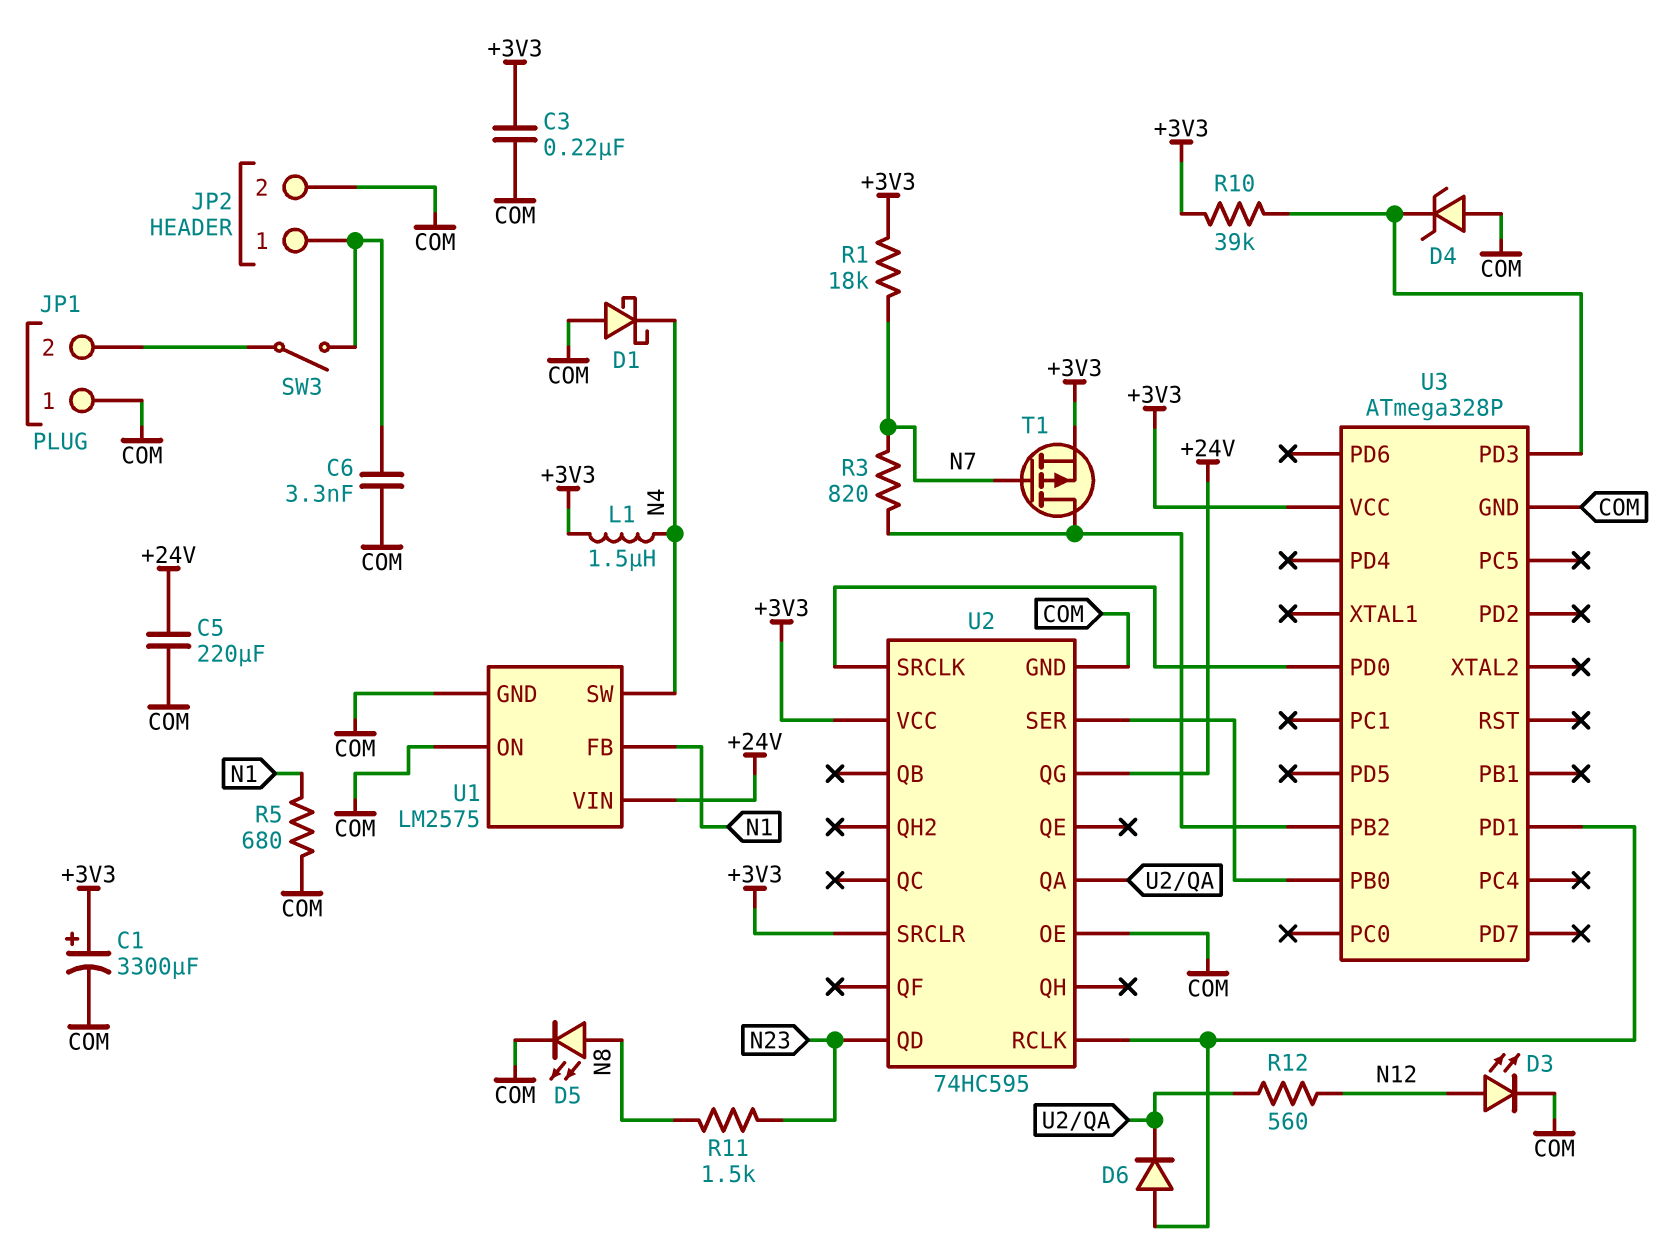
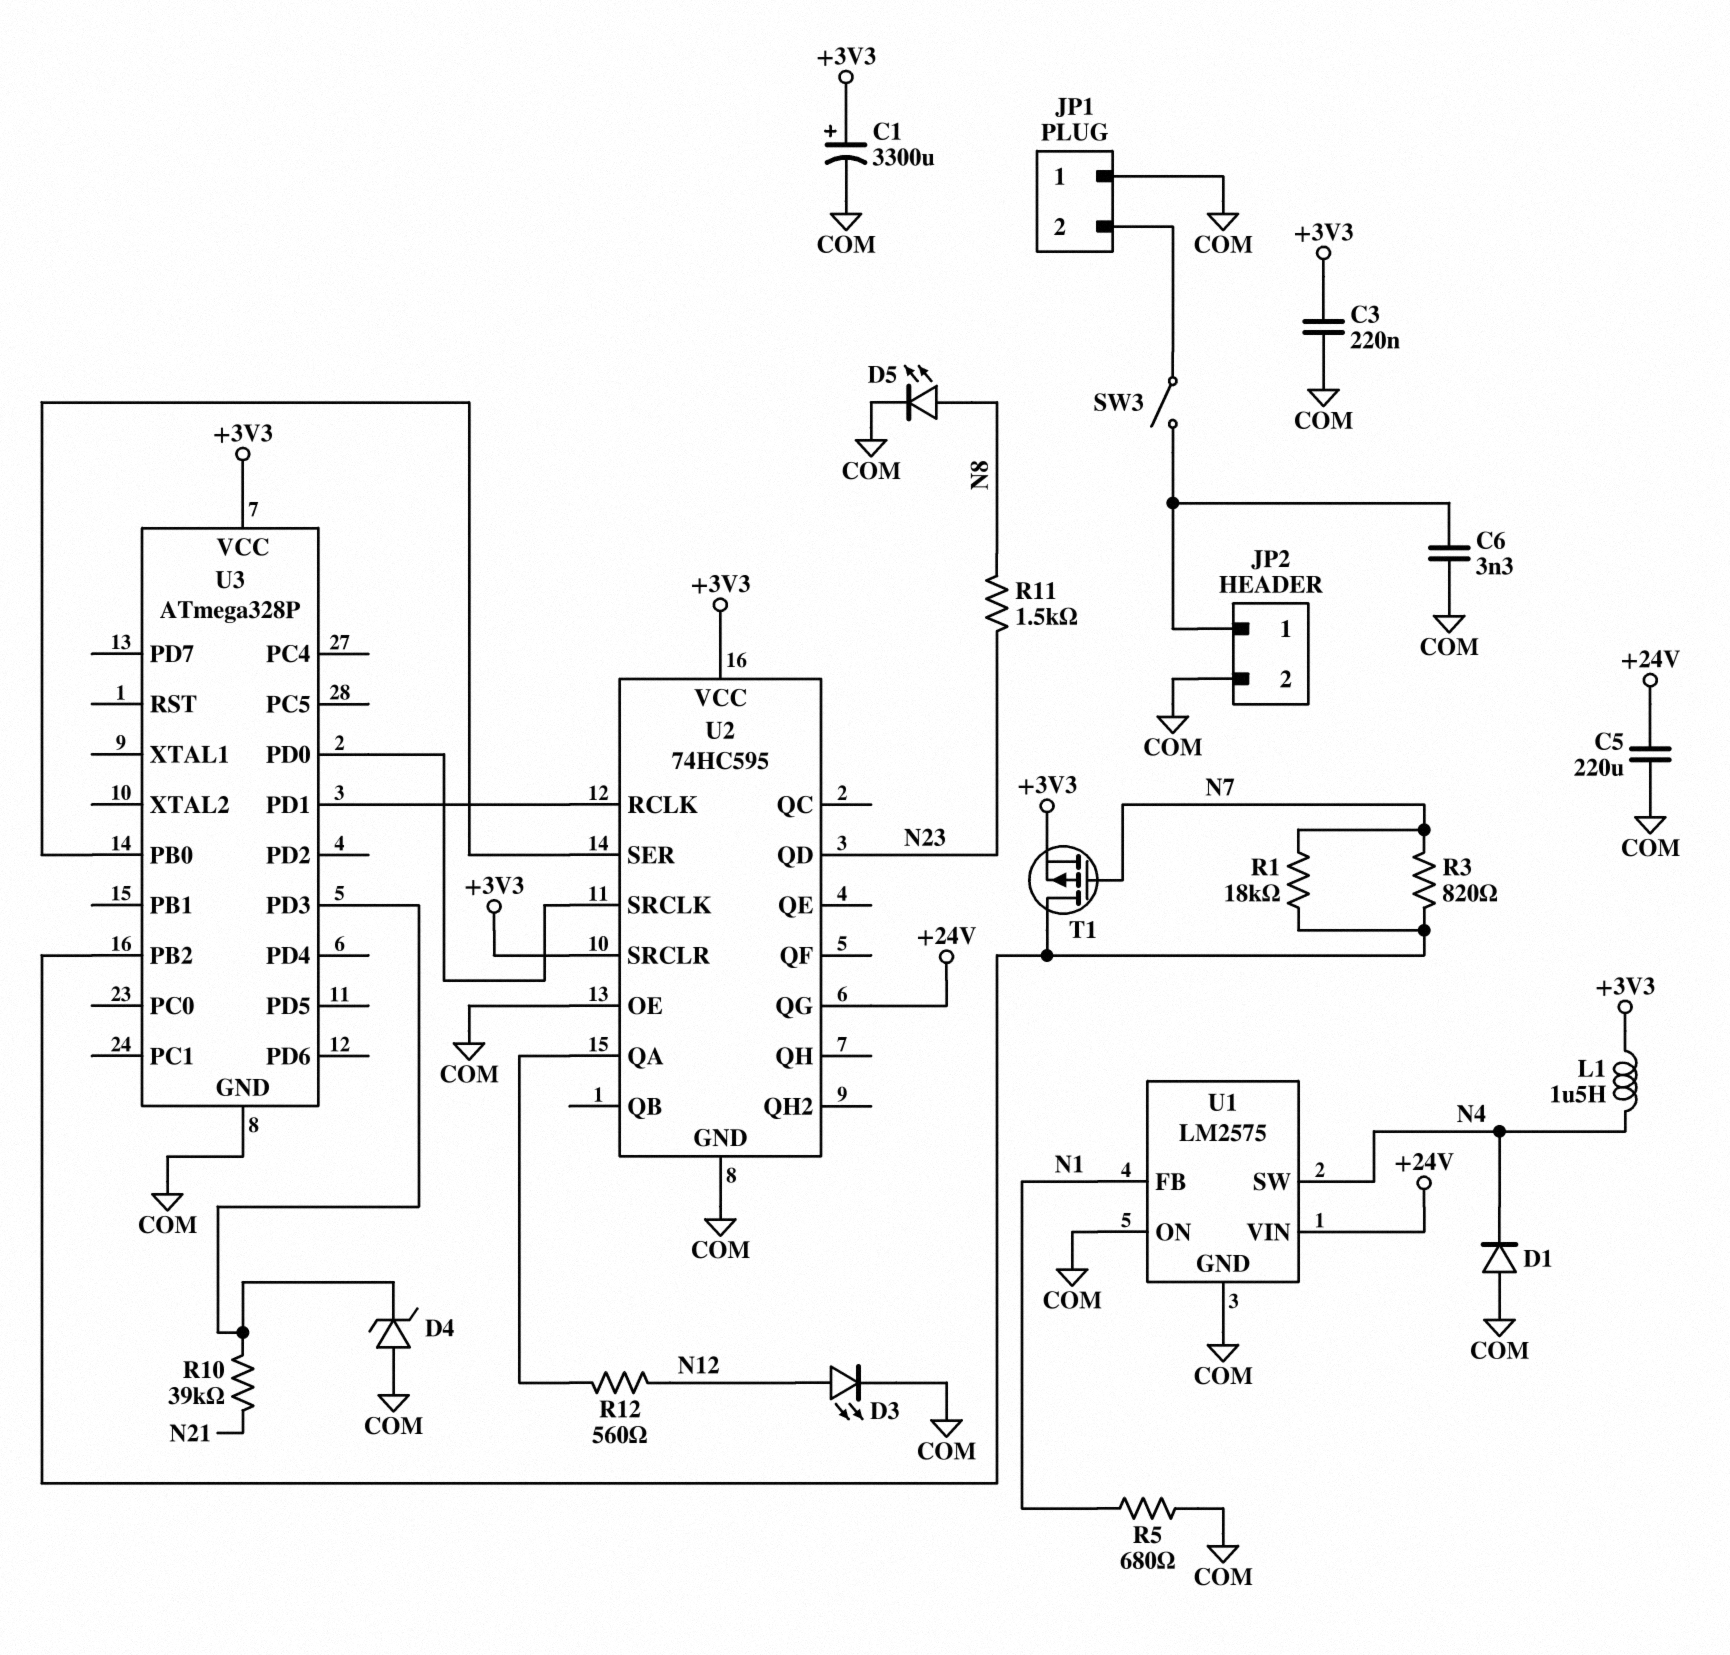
D1: schottky (A COM, K N4) -> diode (A COM, K N4)
D6: diode (A U2/RCLK, K U2/QA) -> none
R1: 18k (+3V3, N7) -> 18k (N7, U3/PB2)
R10: 39k (+3V3, U3/PD3) -> 39k (N21, U3/PD3)

